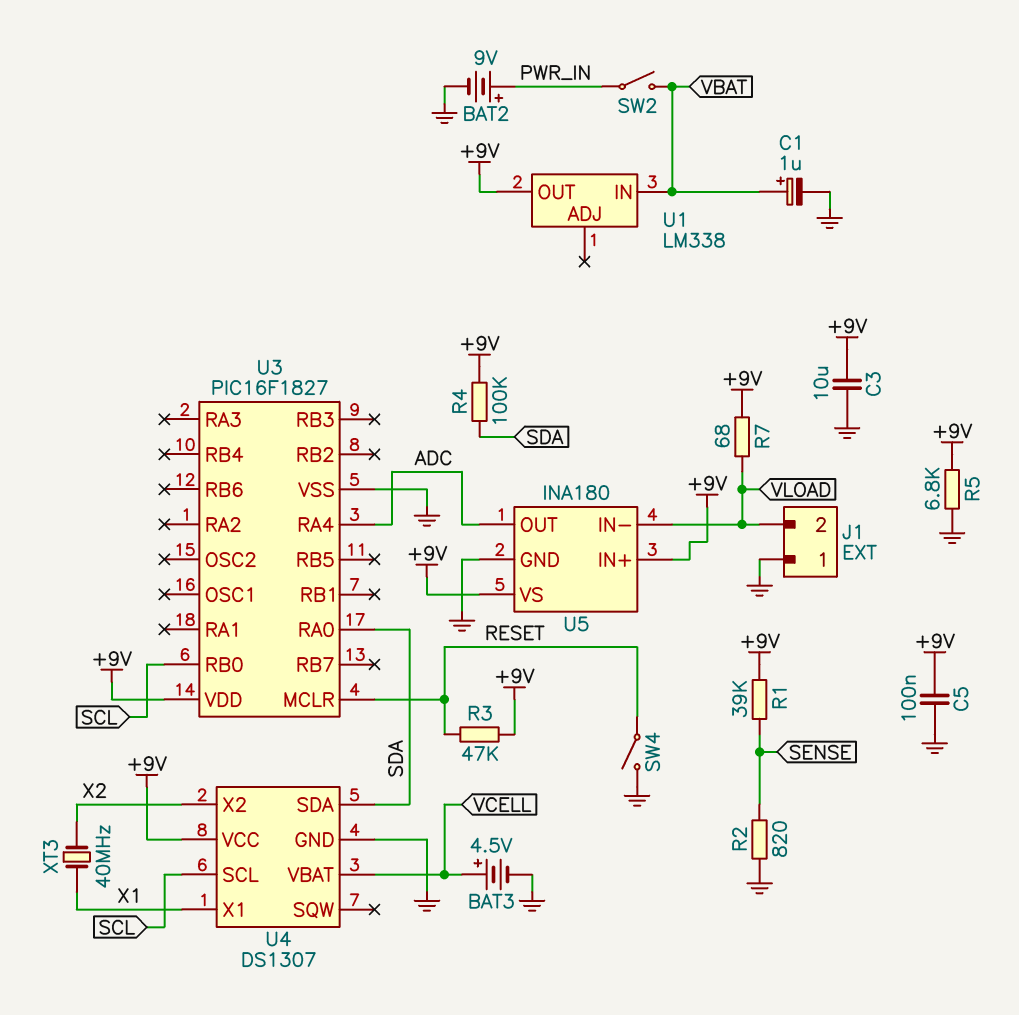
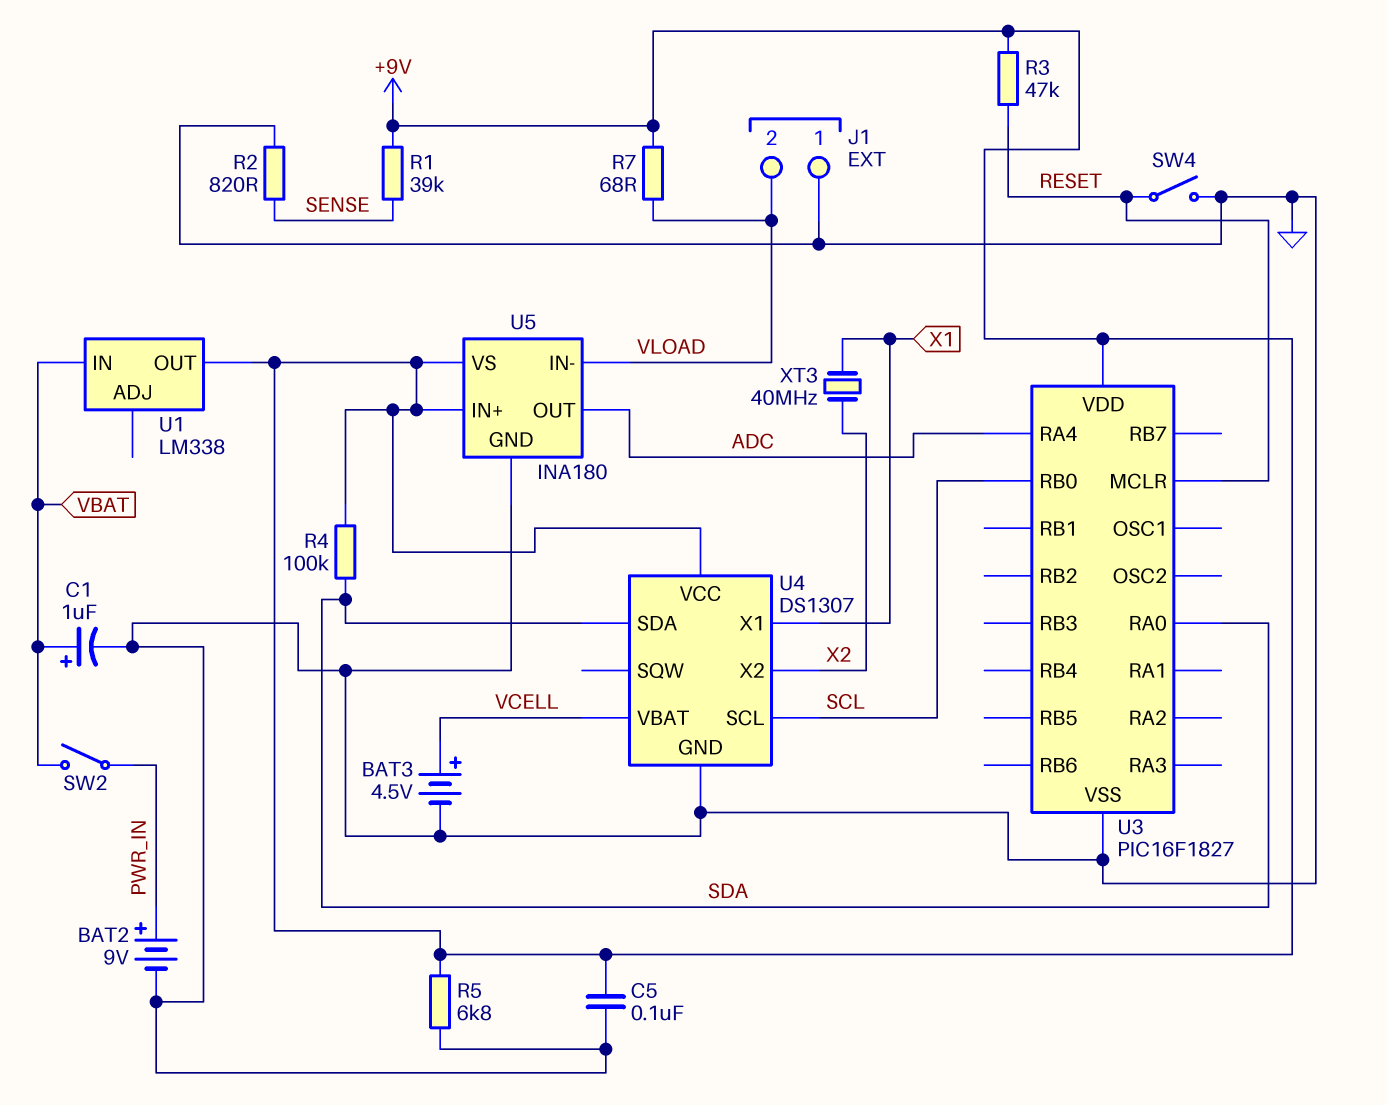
C3: 10uF (+9V, GND) -> none

